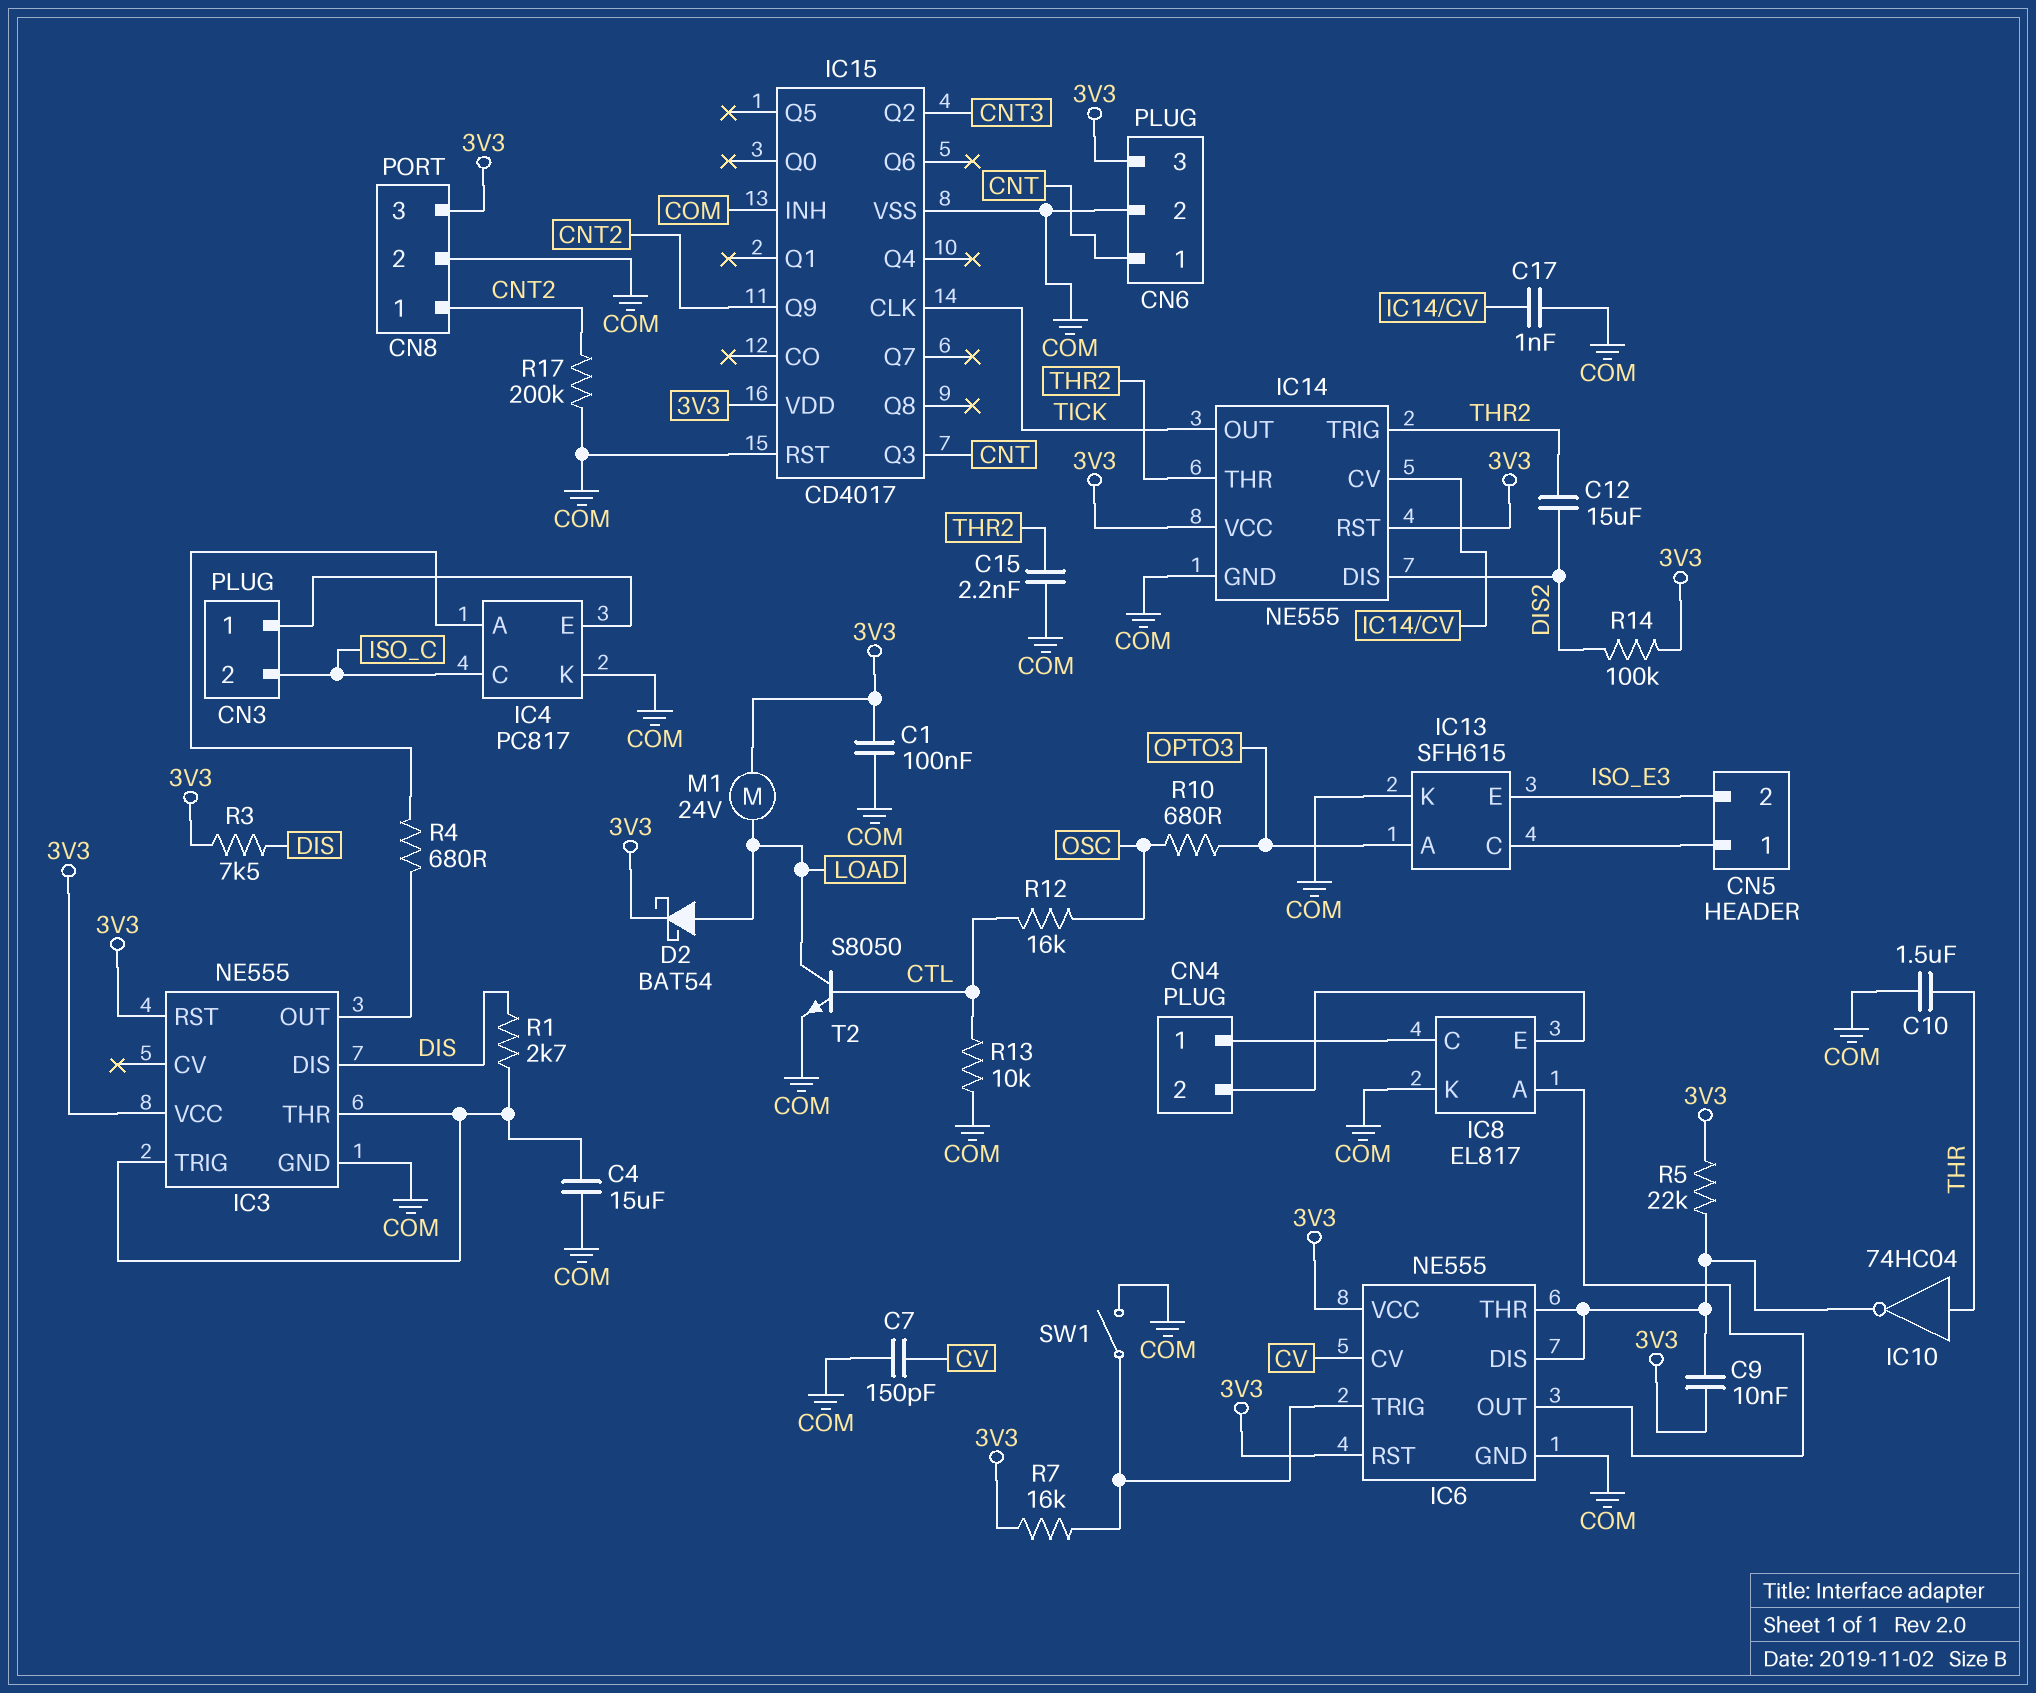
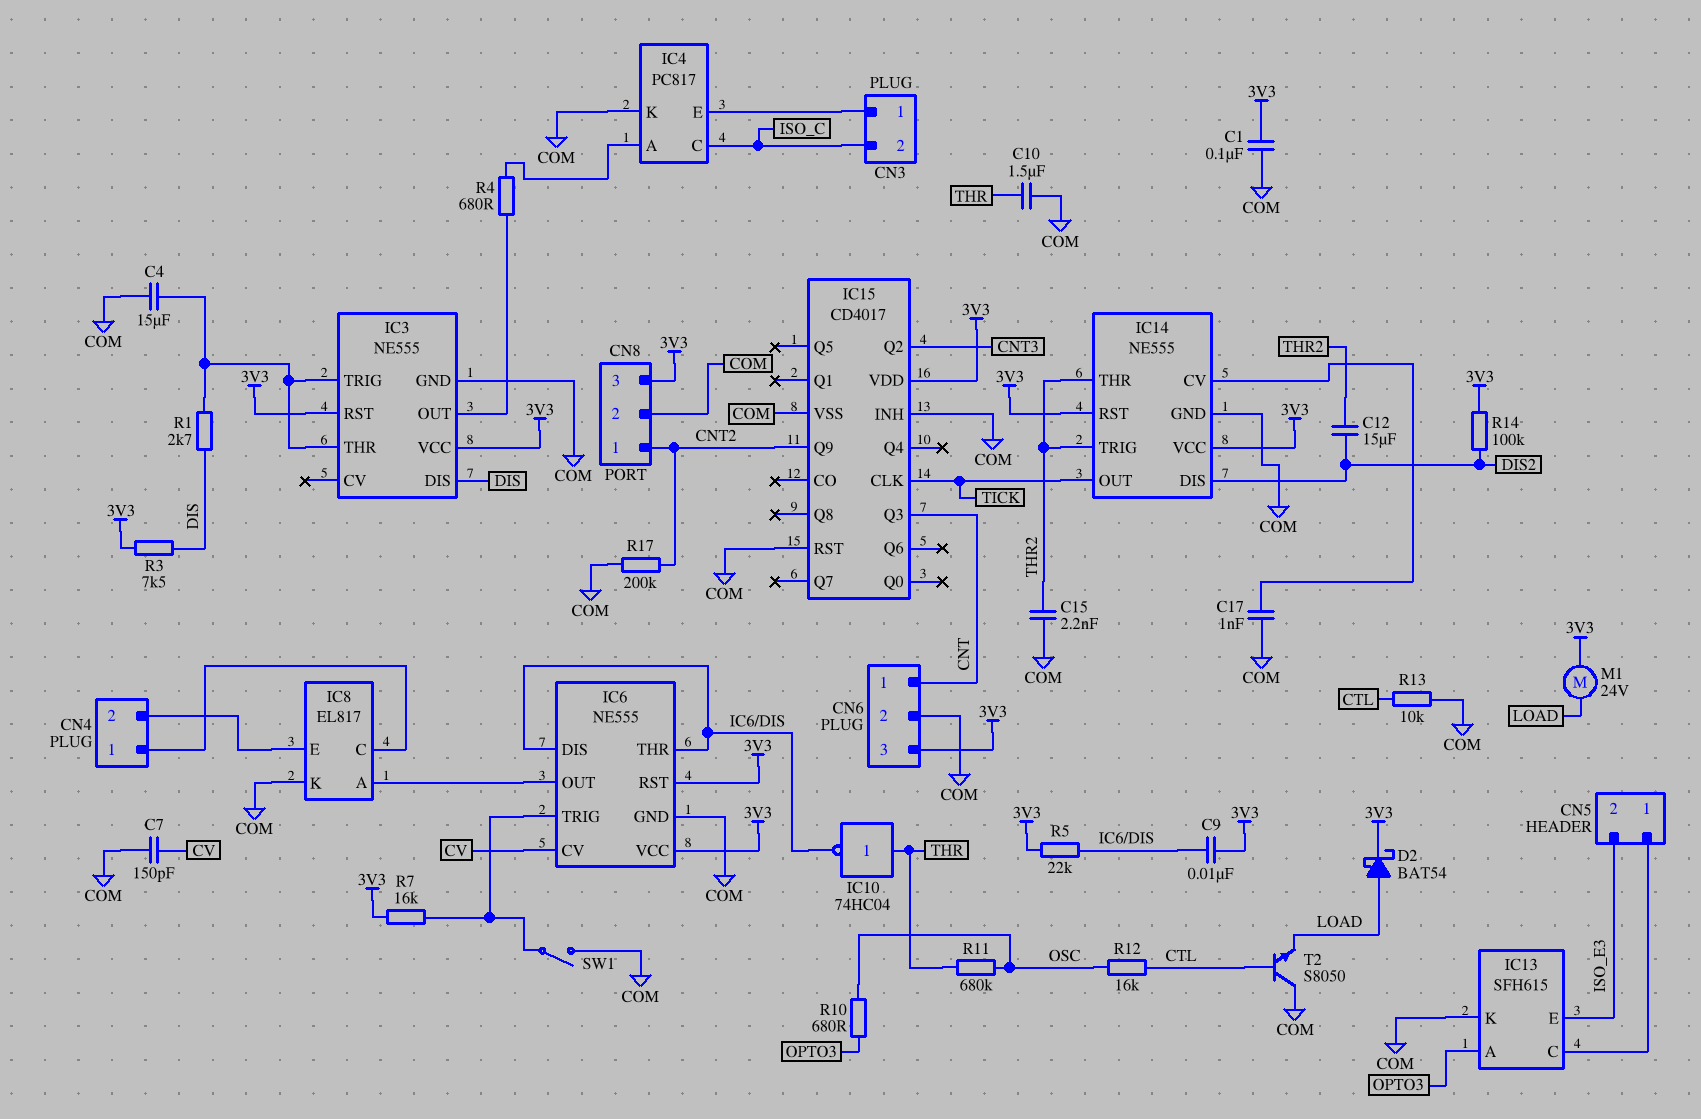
R11: none -> 680k (OSC, THR)
T2: NPN S8050 (B CTL, C LOAD, E COM) -> NPN S8050 (B CTL, C COM, E LOAD)

